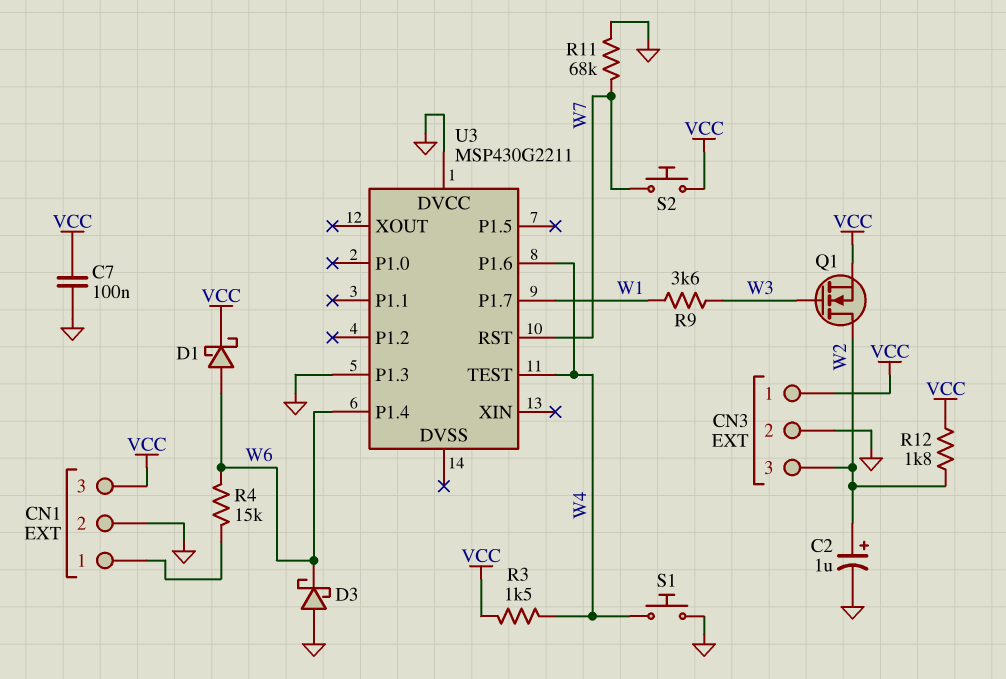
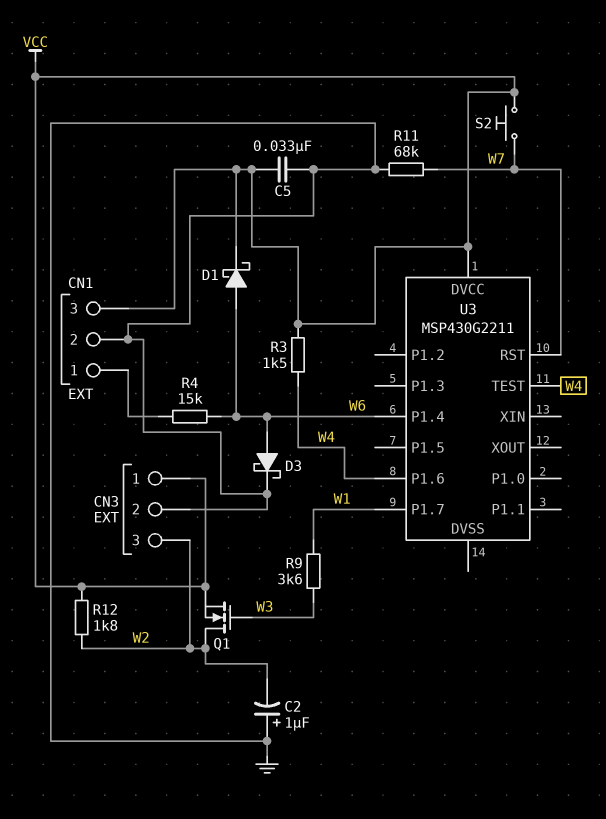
C2: 1uF (plus W2, minus GND) -> 1uF (plus GND, minus W2)
C5: none -> 33nF (GND, VCC)
C7: 100nF (GND, VCC) -> none
D3: schottky (A GND, K W6) -> schottky (A W6, K GND)
S1: button (GND, W4) -> none
U3 pin DVCC: GND -> VCC
U3 pin P1.3: GND -> none

